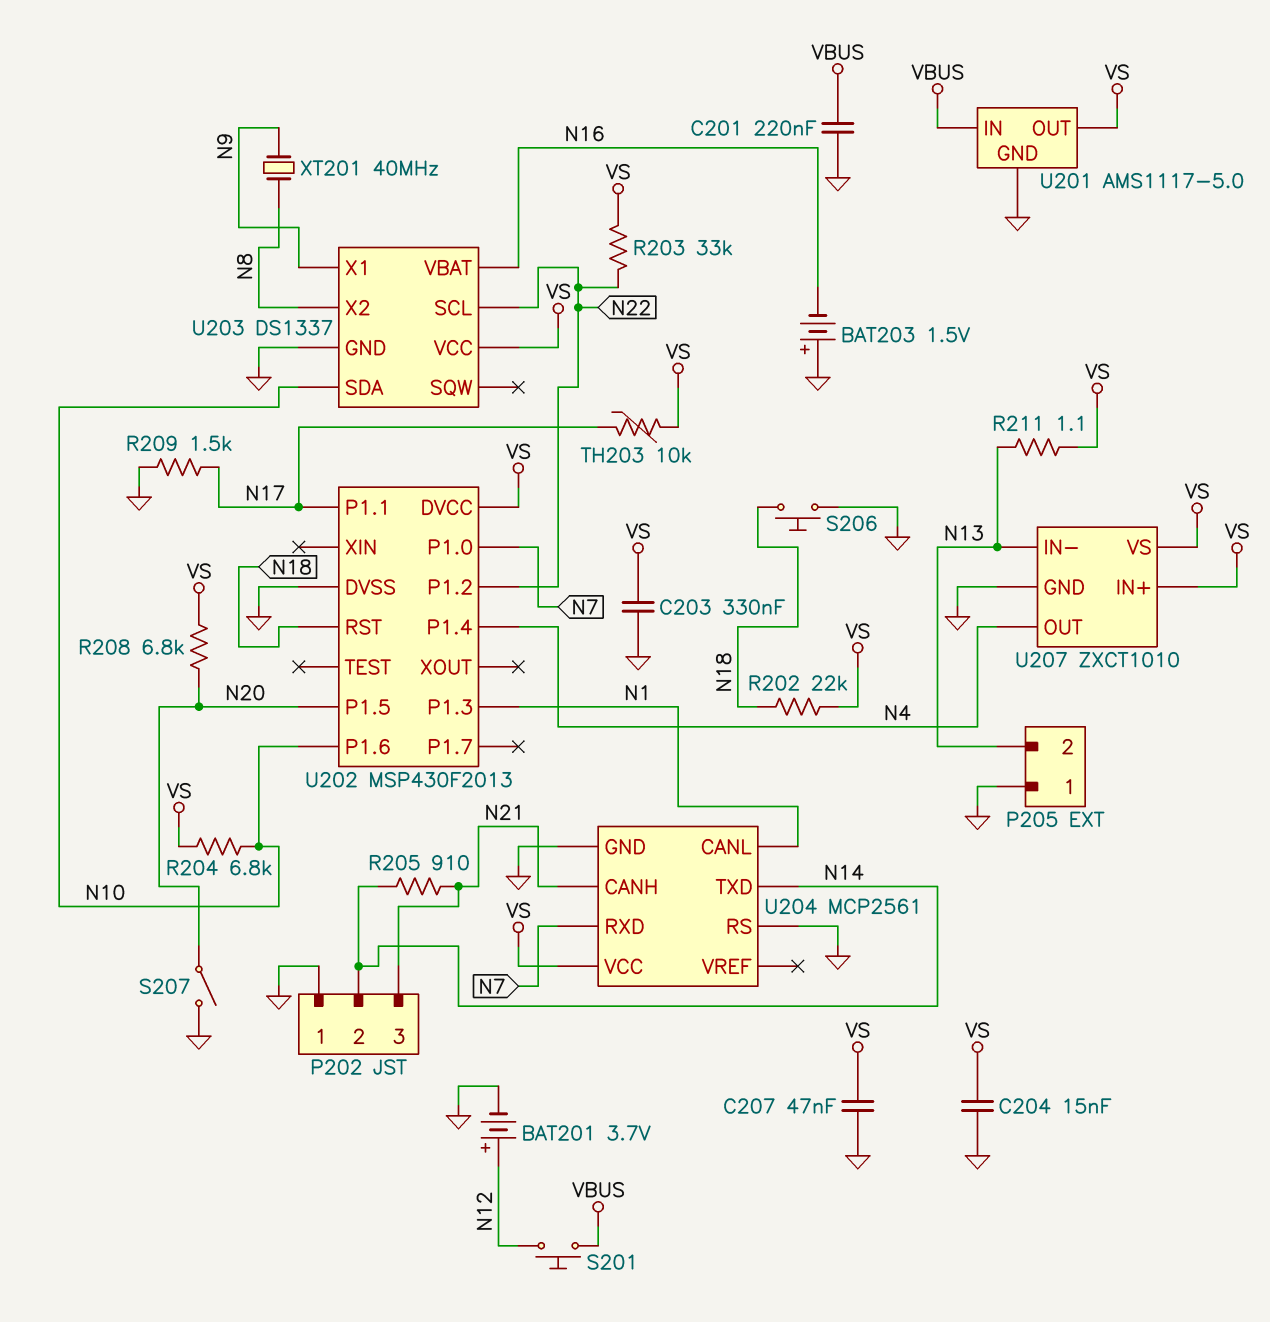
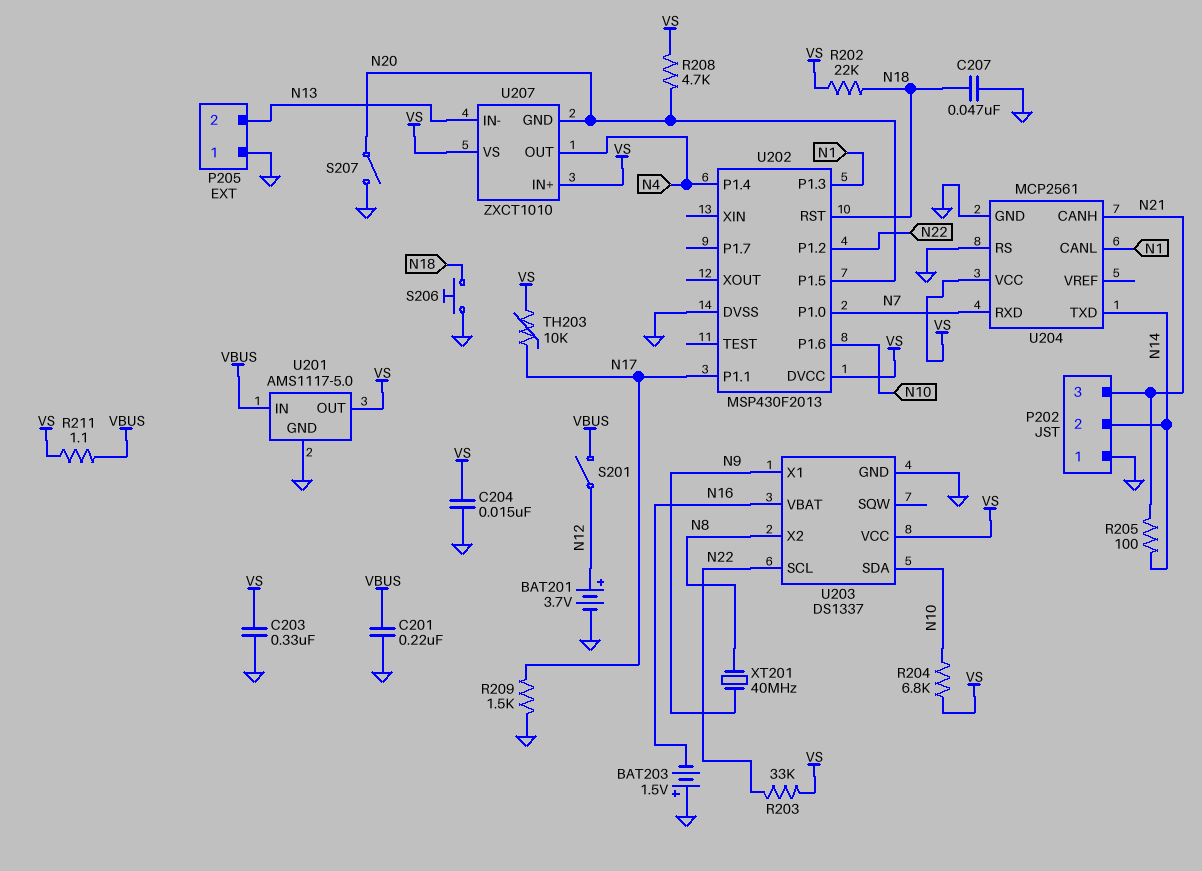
C207: 47nF (GND, VS) -> 47nF (GND, N18)
R205: 910 (N14, N21) -> 100 (N14, N21)
R208: 6.8k (N20, VS) -> 4.7k (N20, VS)
R211: 1.1 (N13, VS) -> 1.1 (VBUS, VS)
S201: button (N12, VBUS) -> switch (N12, VBUS)
U207 pin GND: GND -> N20

